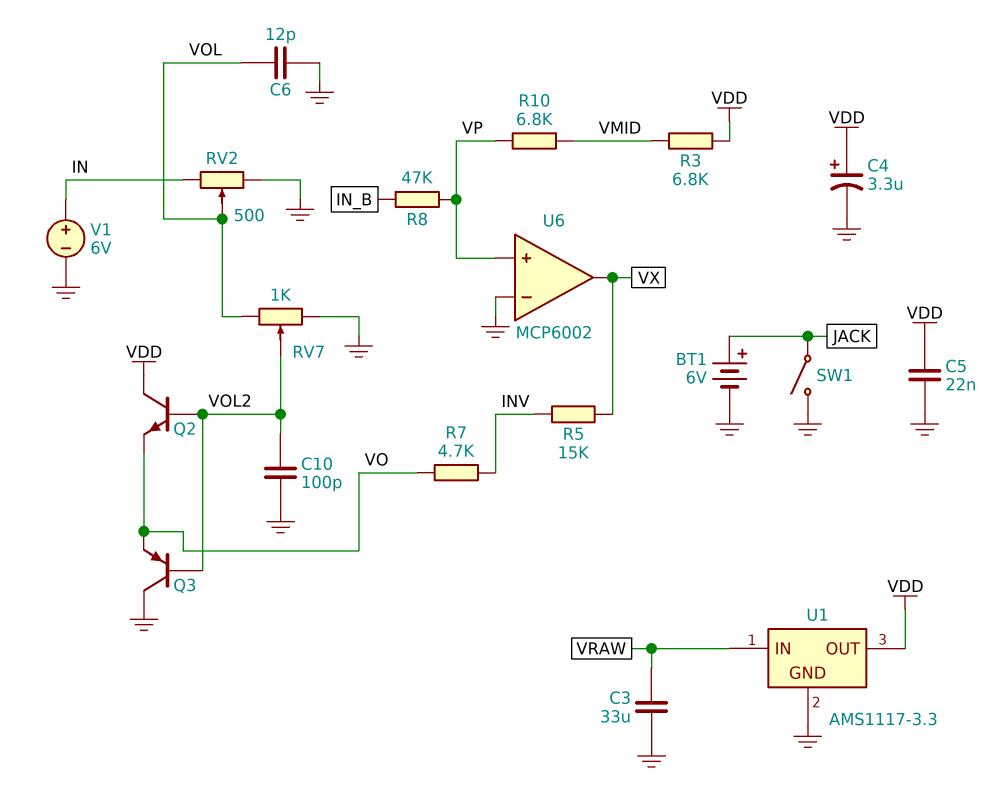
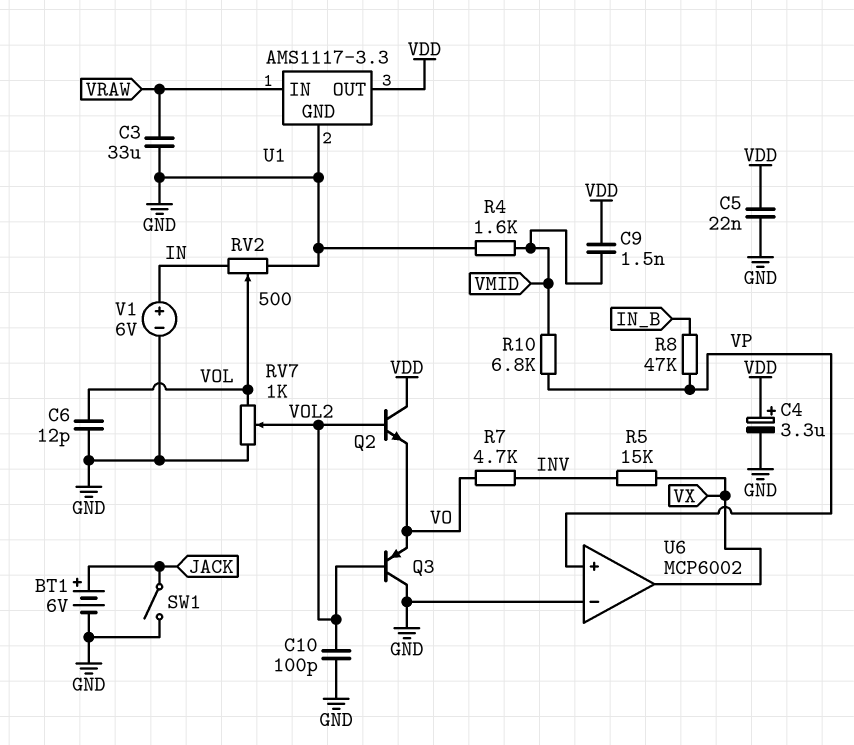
C9: none -> 1.5nF (VDD, VMID)
R3: 6.8k (VDD, VMID) -> none
R4: none -> 1.6k (GND, VMID)

